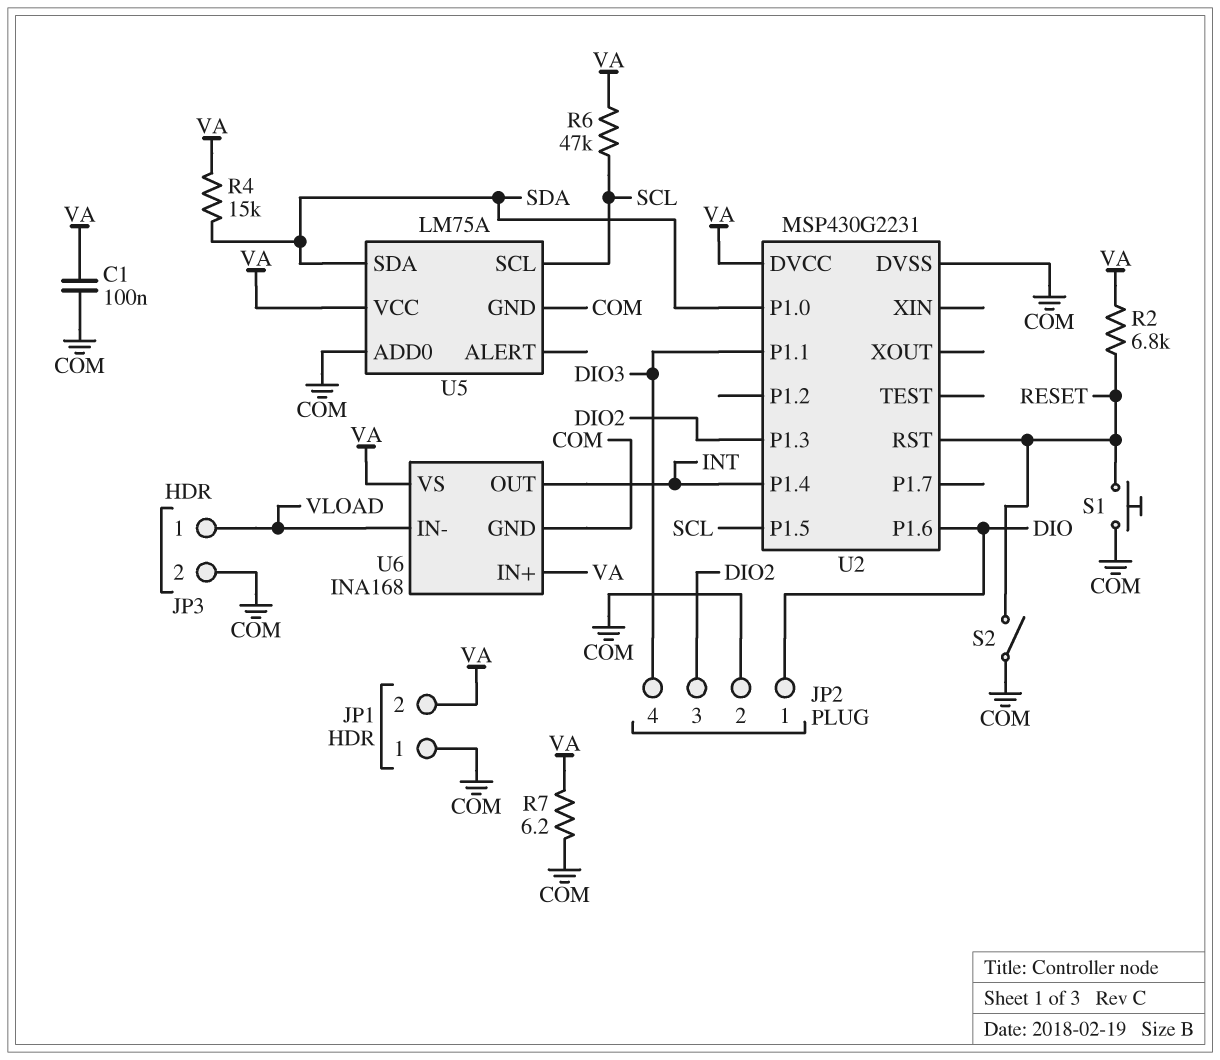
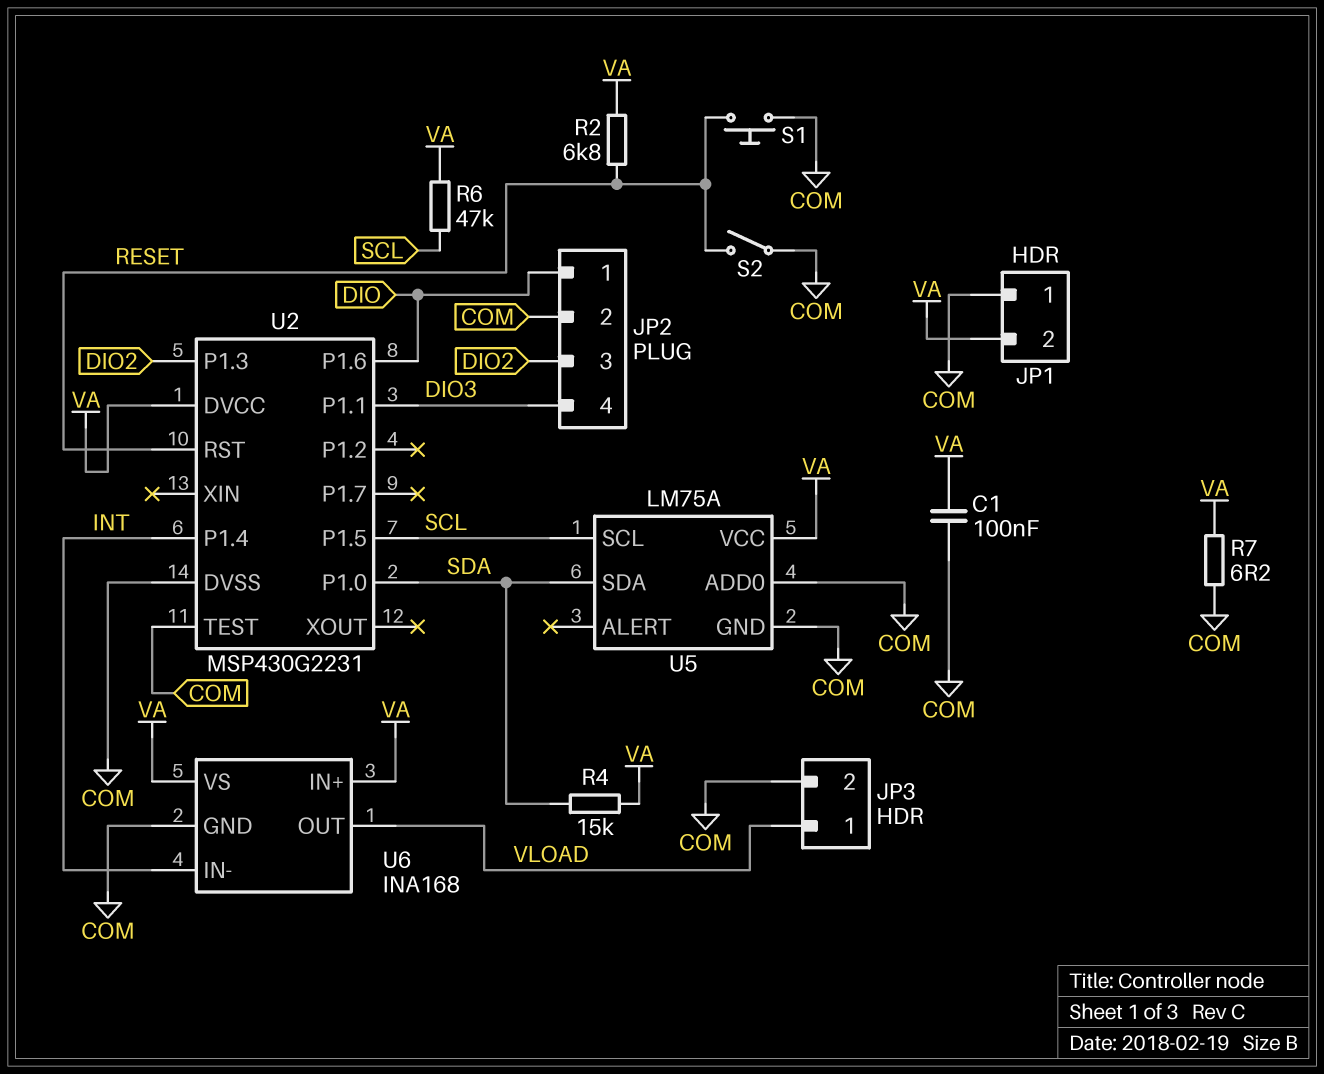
U2 pin TEST: none -> COM
U6 pin IN-: VLOAD -> INT
U6 pin OUT: INT -> VLOAD

